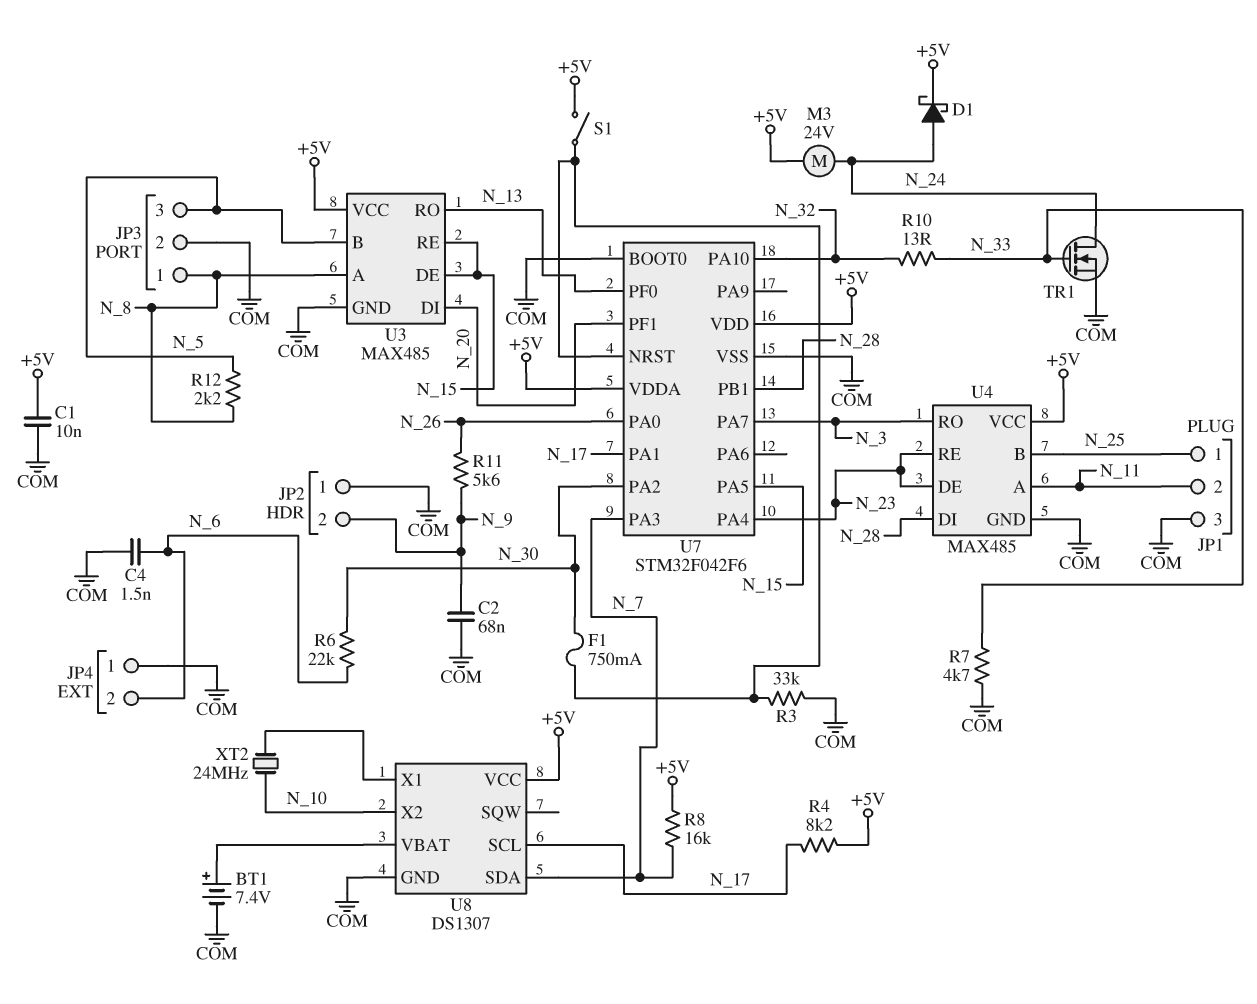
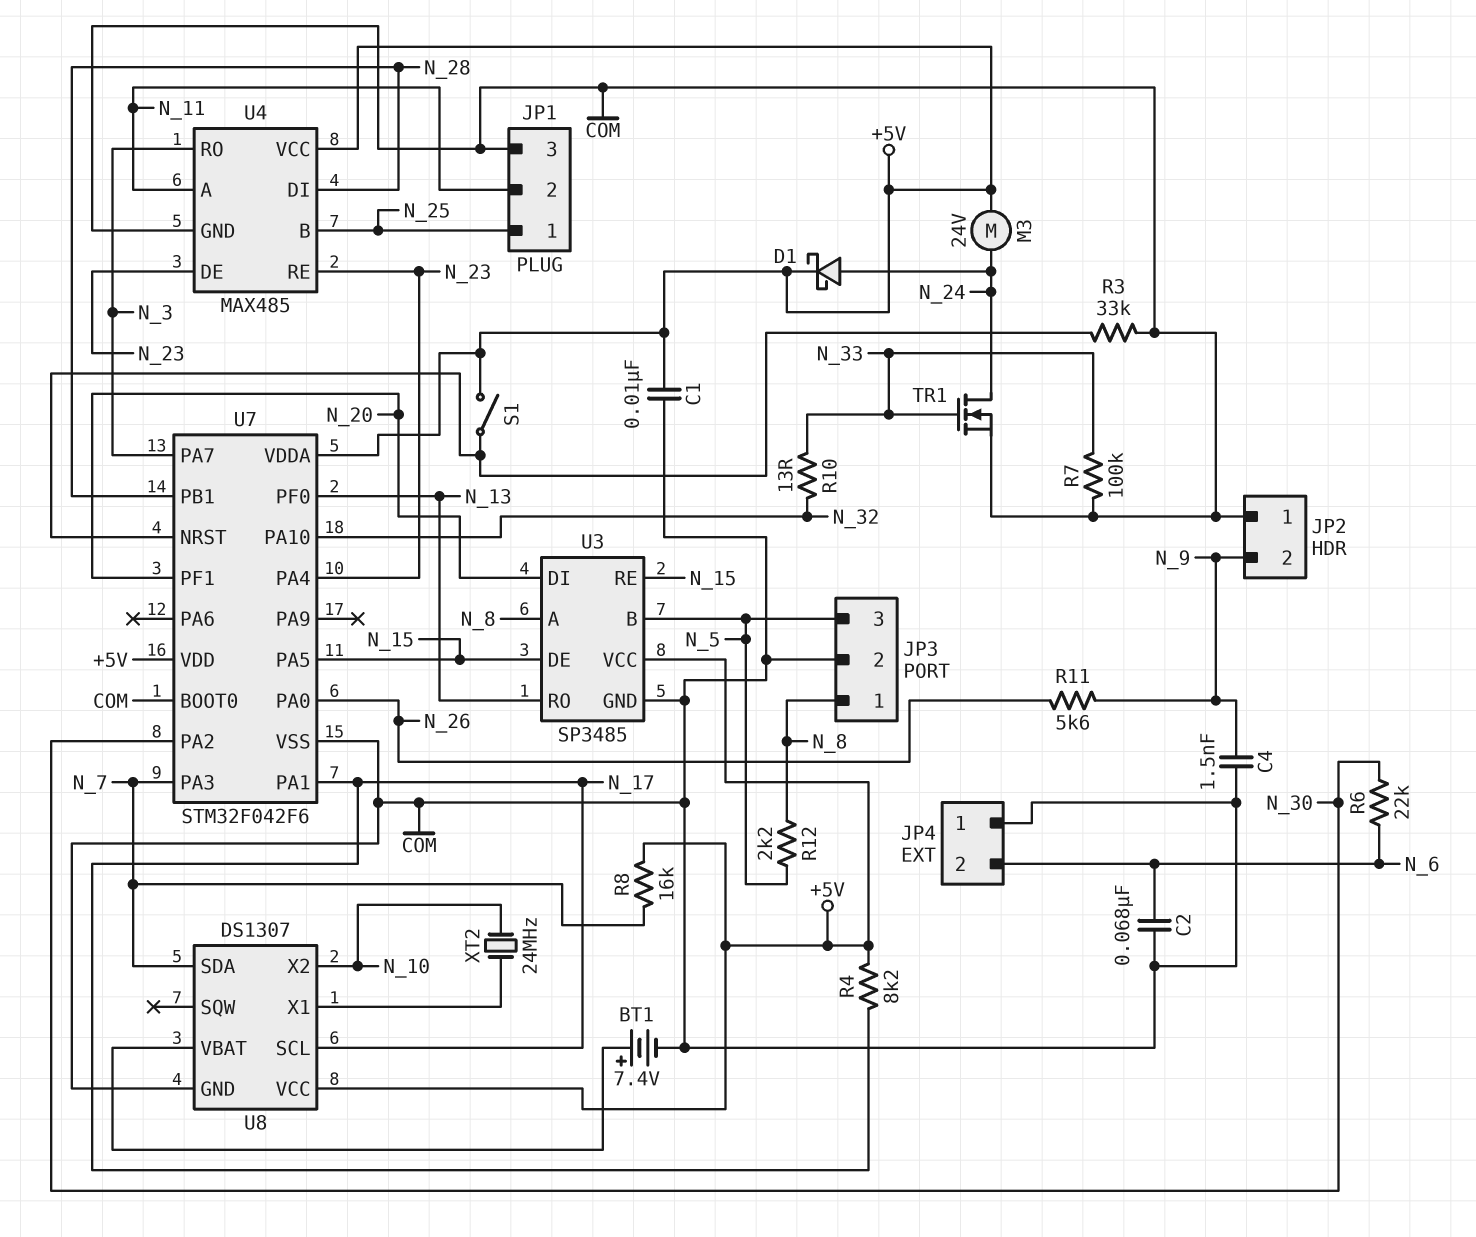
C2: 68nF (COM, N_9) -> 68nF (COM, N_6)
C4: 1.5nF (COM, N_6) -> 1.5nF (COM, N_9)
F1: 750mA (N_30, U7/NRST) -> none
R7: 4.7k (COM, N_33) -> 100k (COM, N_33)
U3: MAX485 -> SP3485

